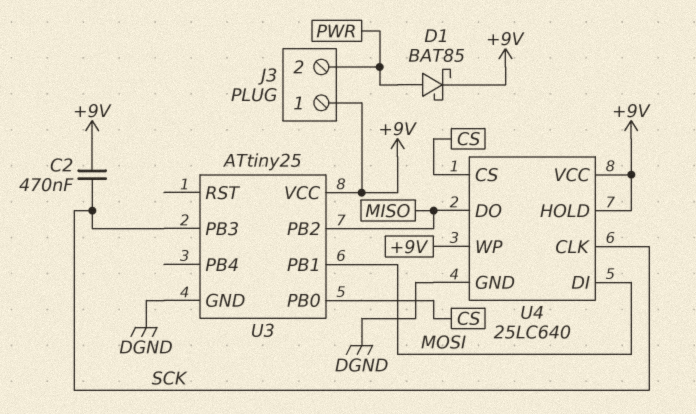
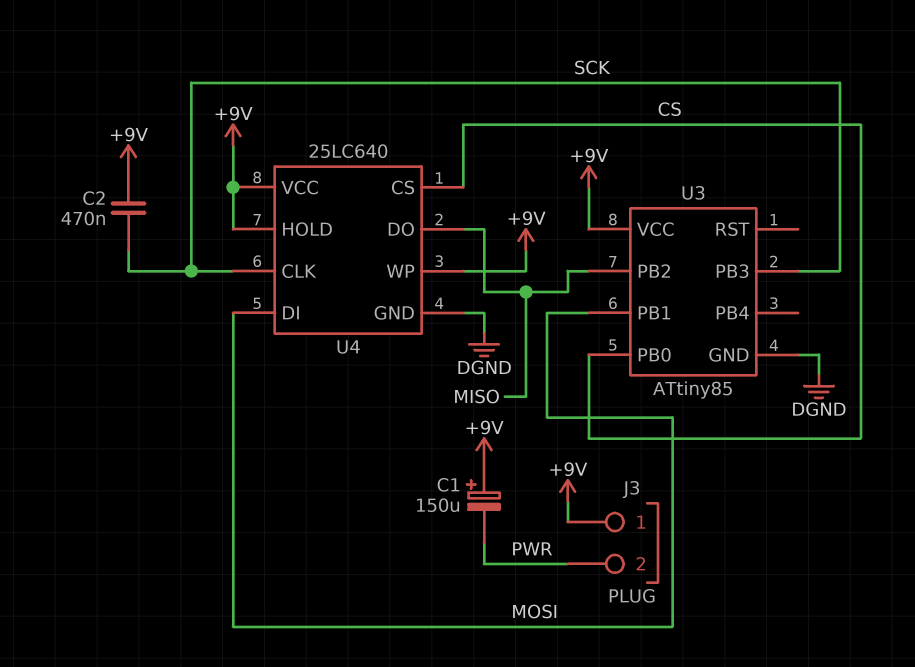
C1: none -> 150uF (plus +9V, minus PWR)
D1: schottky BAT85 (A PWR, K +9V) -> none
U3: ATtiny25 -> ATtiny85

